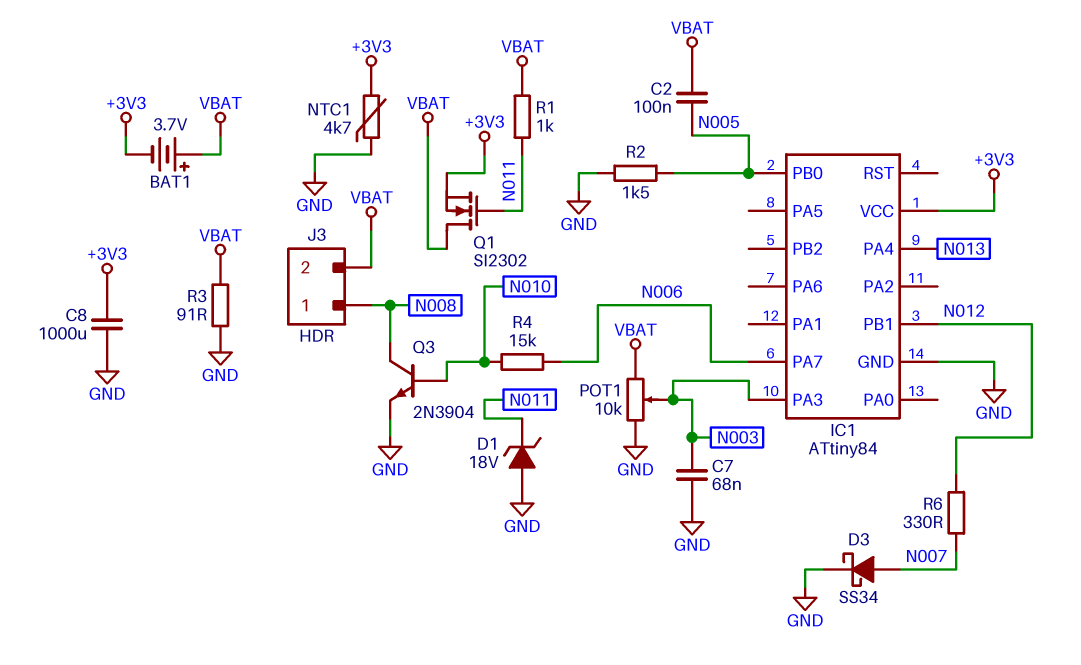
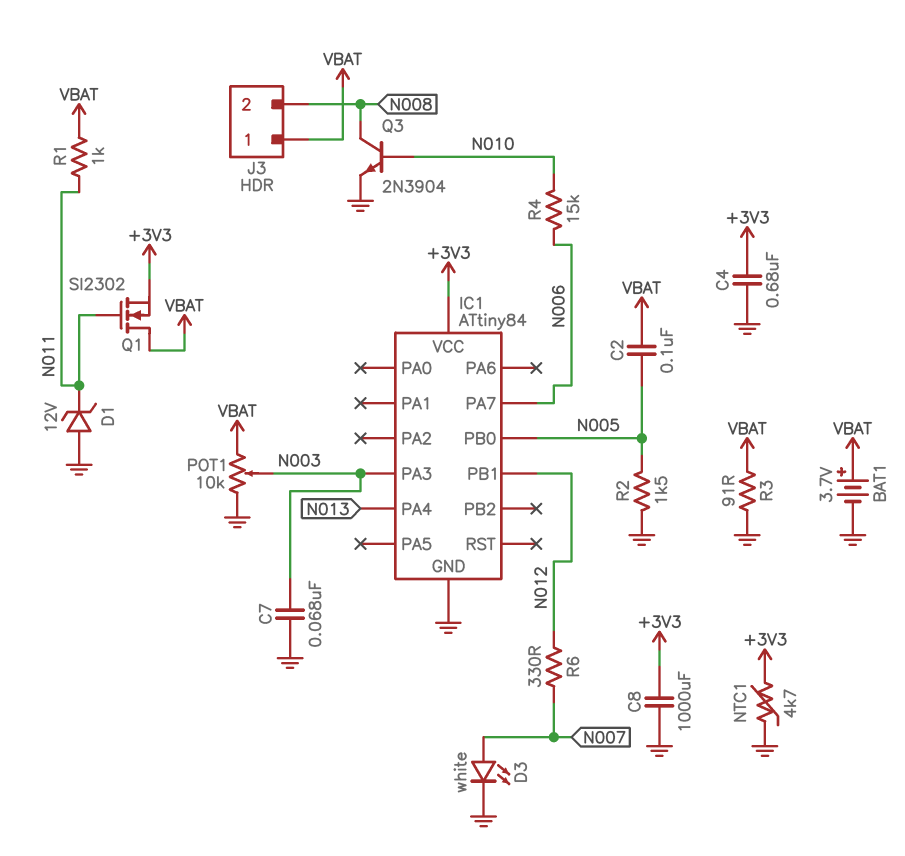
BAT1: 3.7V (plus VBAT, minus +3V3) -> 3.7V (plus VBAT, minus GND)
C4: none -> 680nF (+3V3, GND)
D1: zener 18V (A GND, K N011) -> zener 12V (A GND, K N011)
D3: schottky SS34 (A N007, K GND) -> LED white (A N007, K GND)
J3 pin 1: N008 -> VBAT
J3 pin 2: VBAT -> N008

